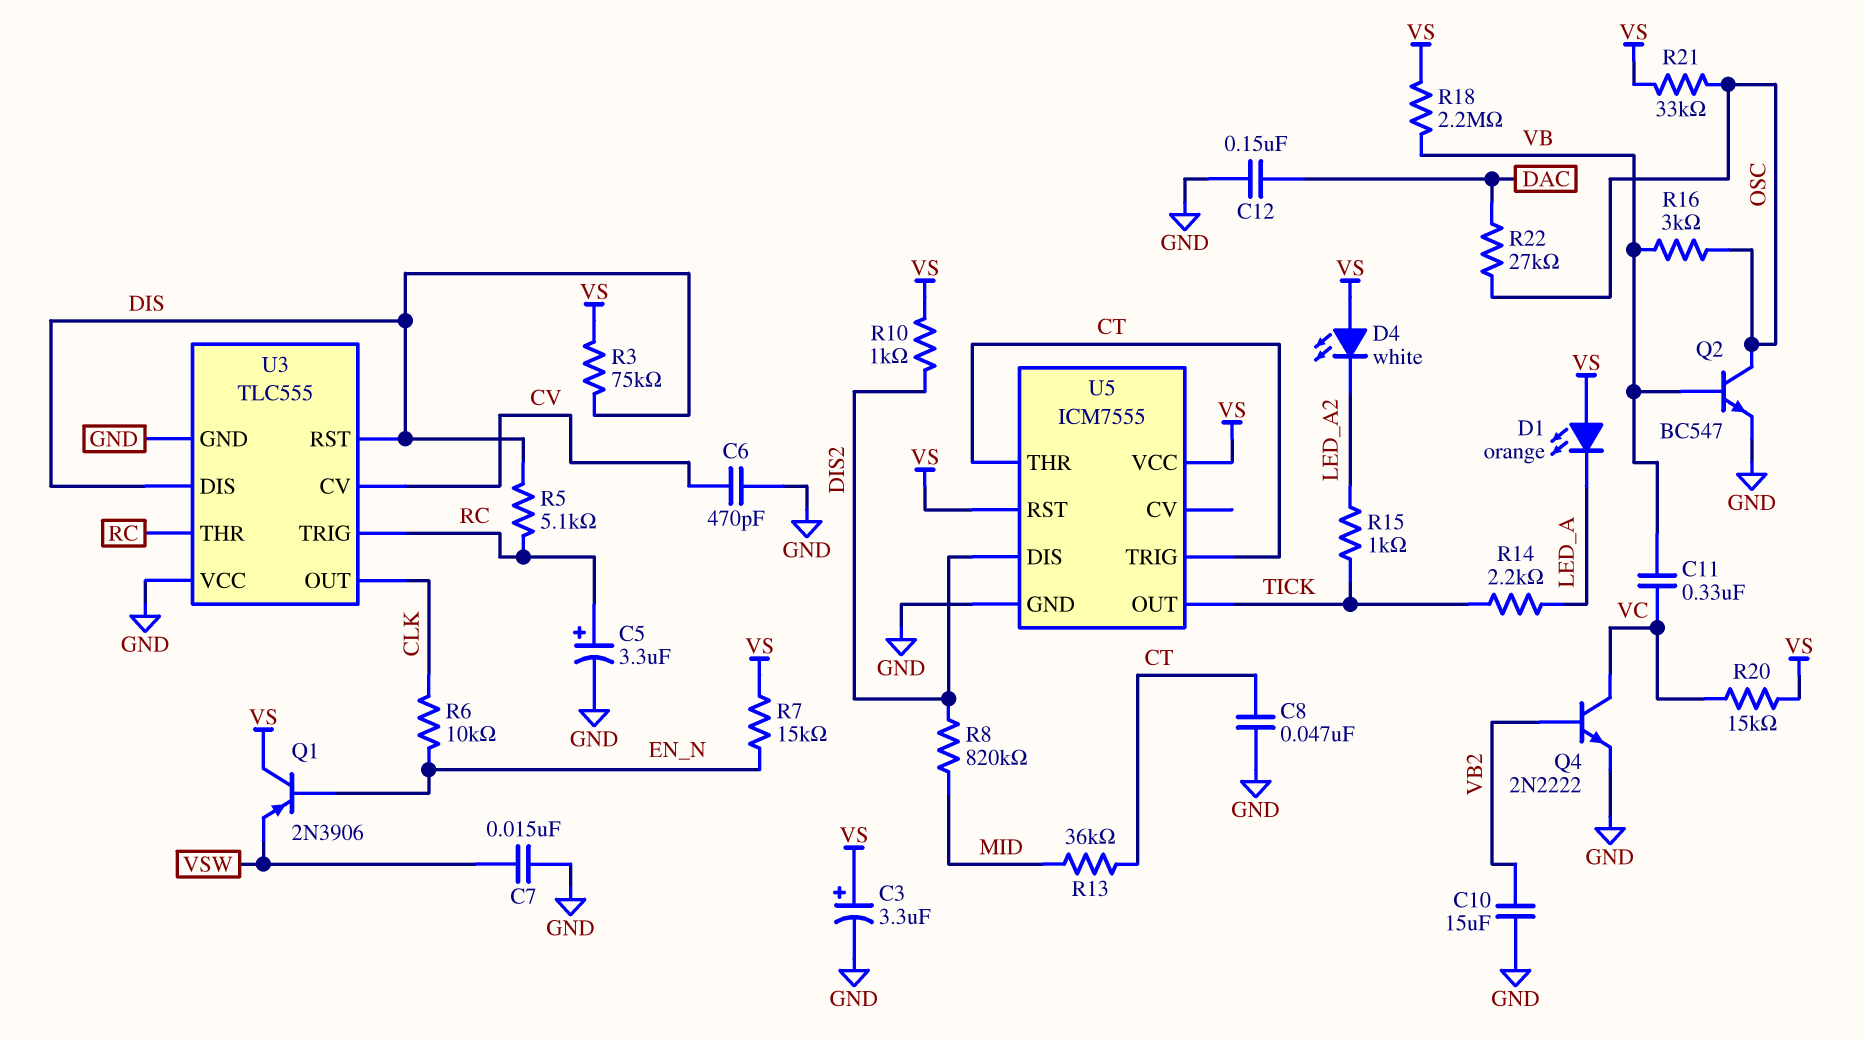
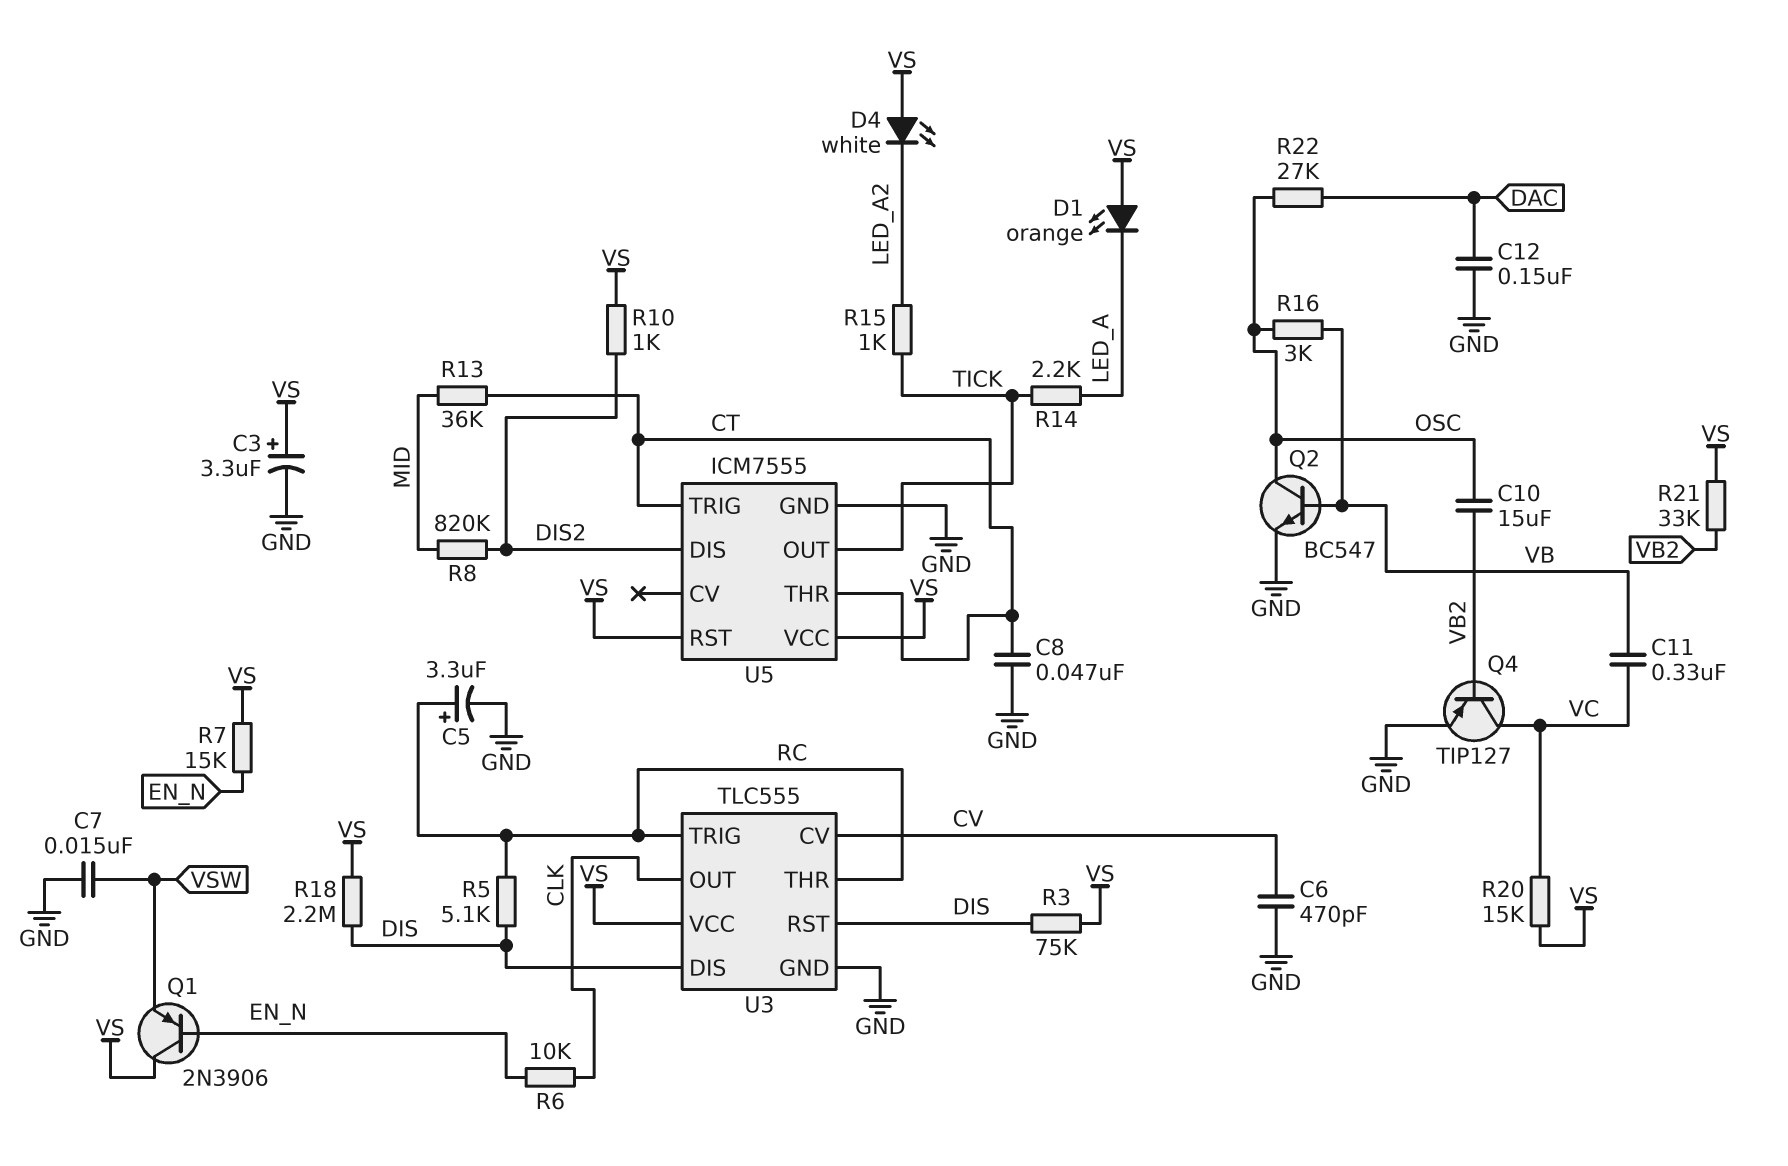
C10: 15uF (GND, VB2) -> 15uF (OSC, VB2)
Q4: NPN 2N2222 (B VB2, C VC, E GND) -> PNP TIP127 (B VB2, C VC, E GND)
R18: 2.2M (VB, VS) -> 2.2M (DIS, VS)
R21: 33k (OSC, VS) -> 33k (VB2, VS)
U3 pin VCC: GND -> VS

